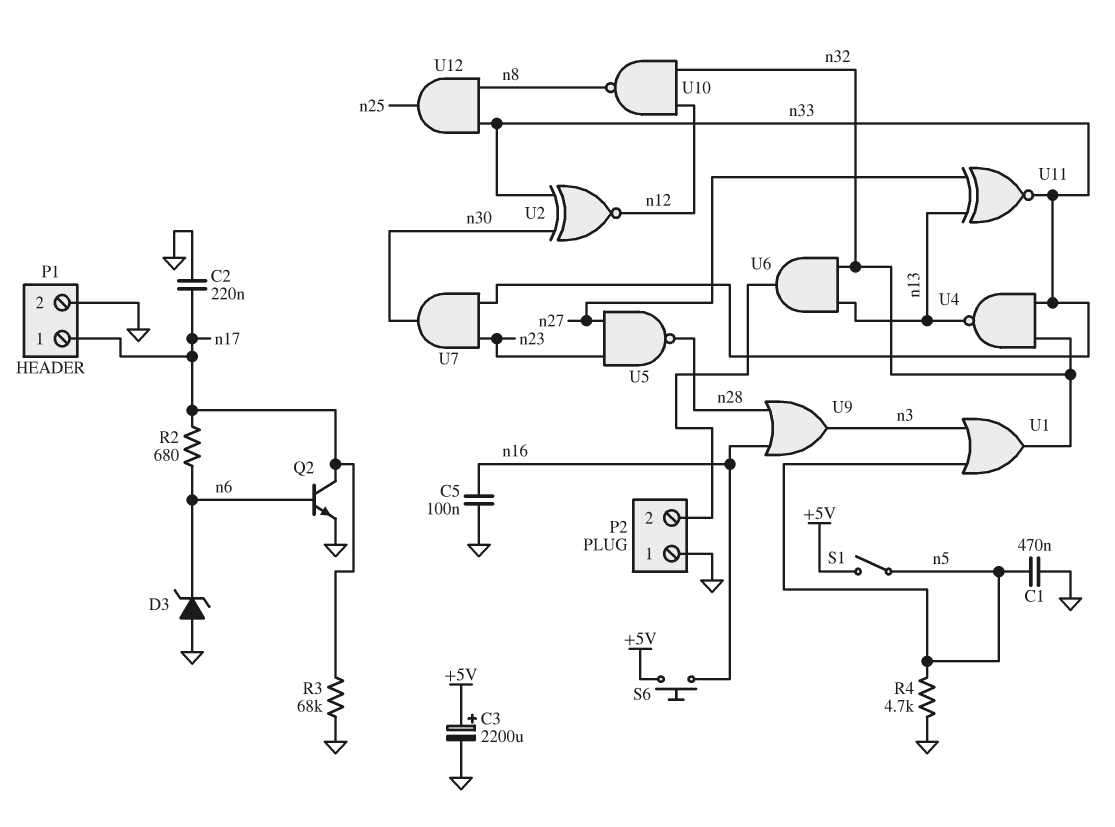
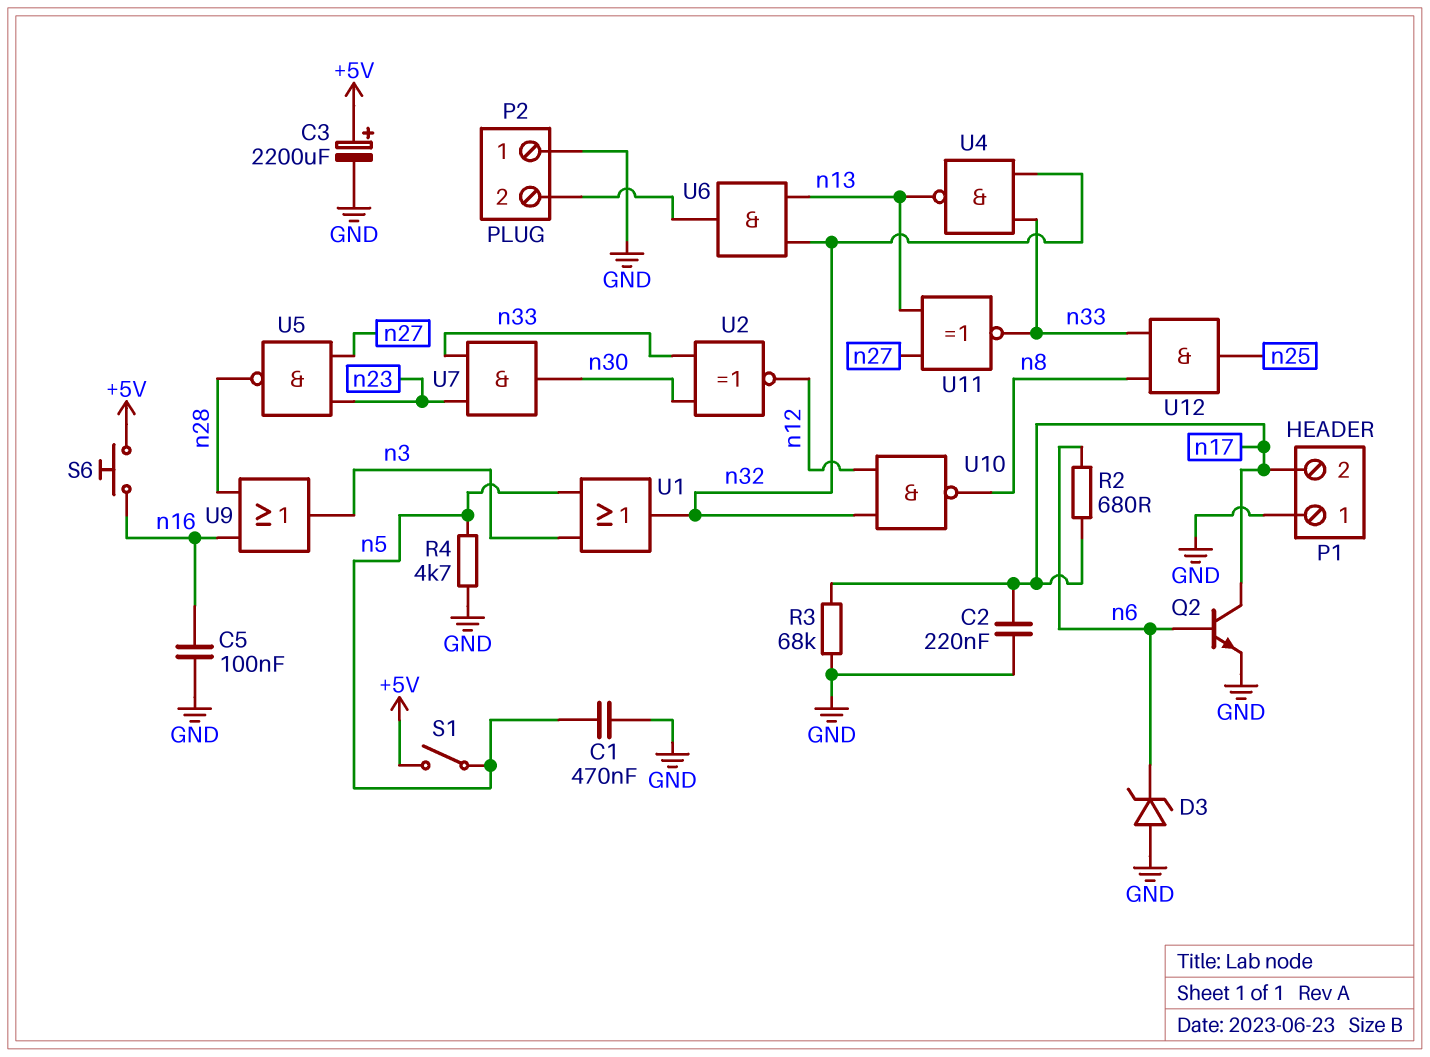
P1 pin 1: n17 -> GND
P1 pin 2: GND -> n17

